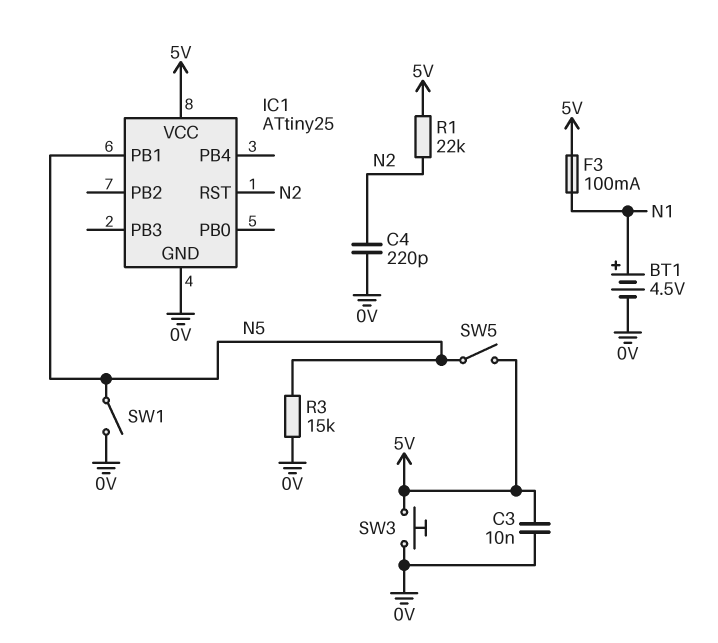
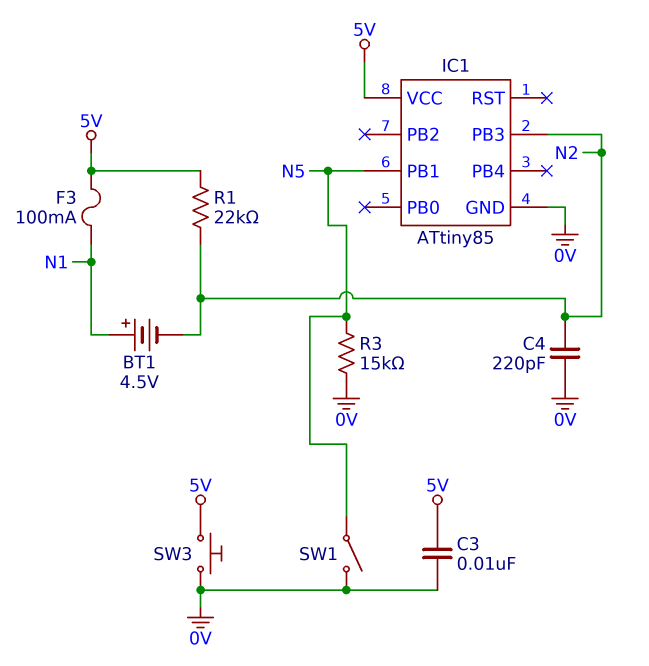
BT1: 4.5V (plus N1, minus 0V) -> 4.5V (plus N1, minus N2)
IC1: ATtiny25 -> ATtiny85
IC1 pin PB3: none -> N2
IC1 pin RST: N2 -> none
SW5: switch (5V, N5) -> none

